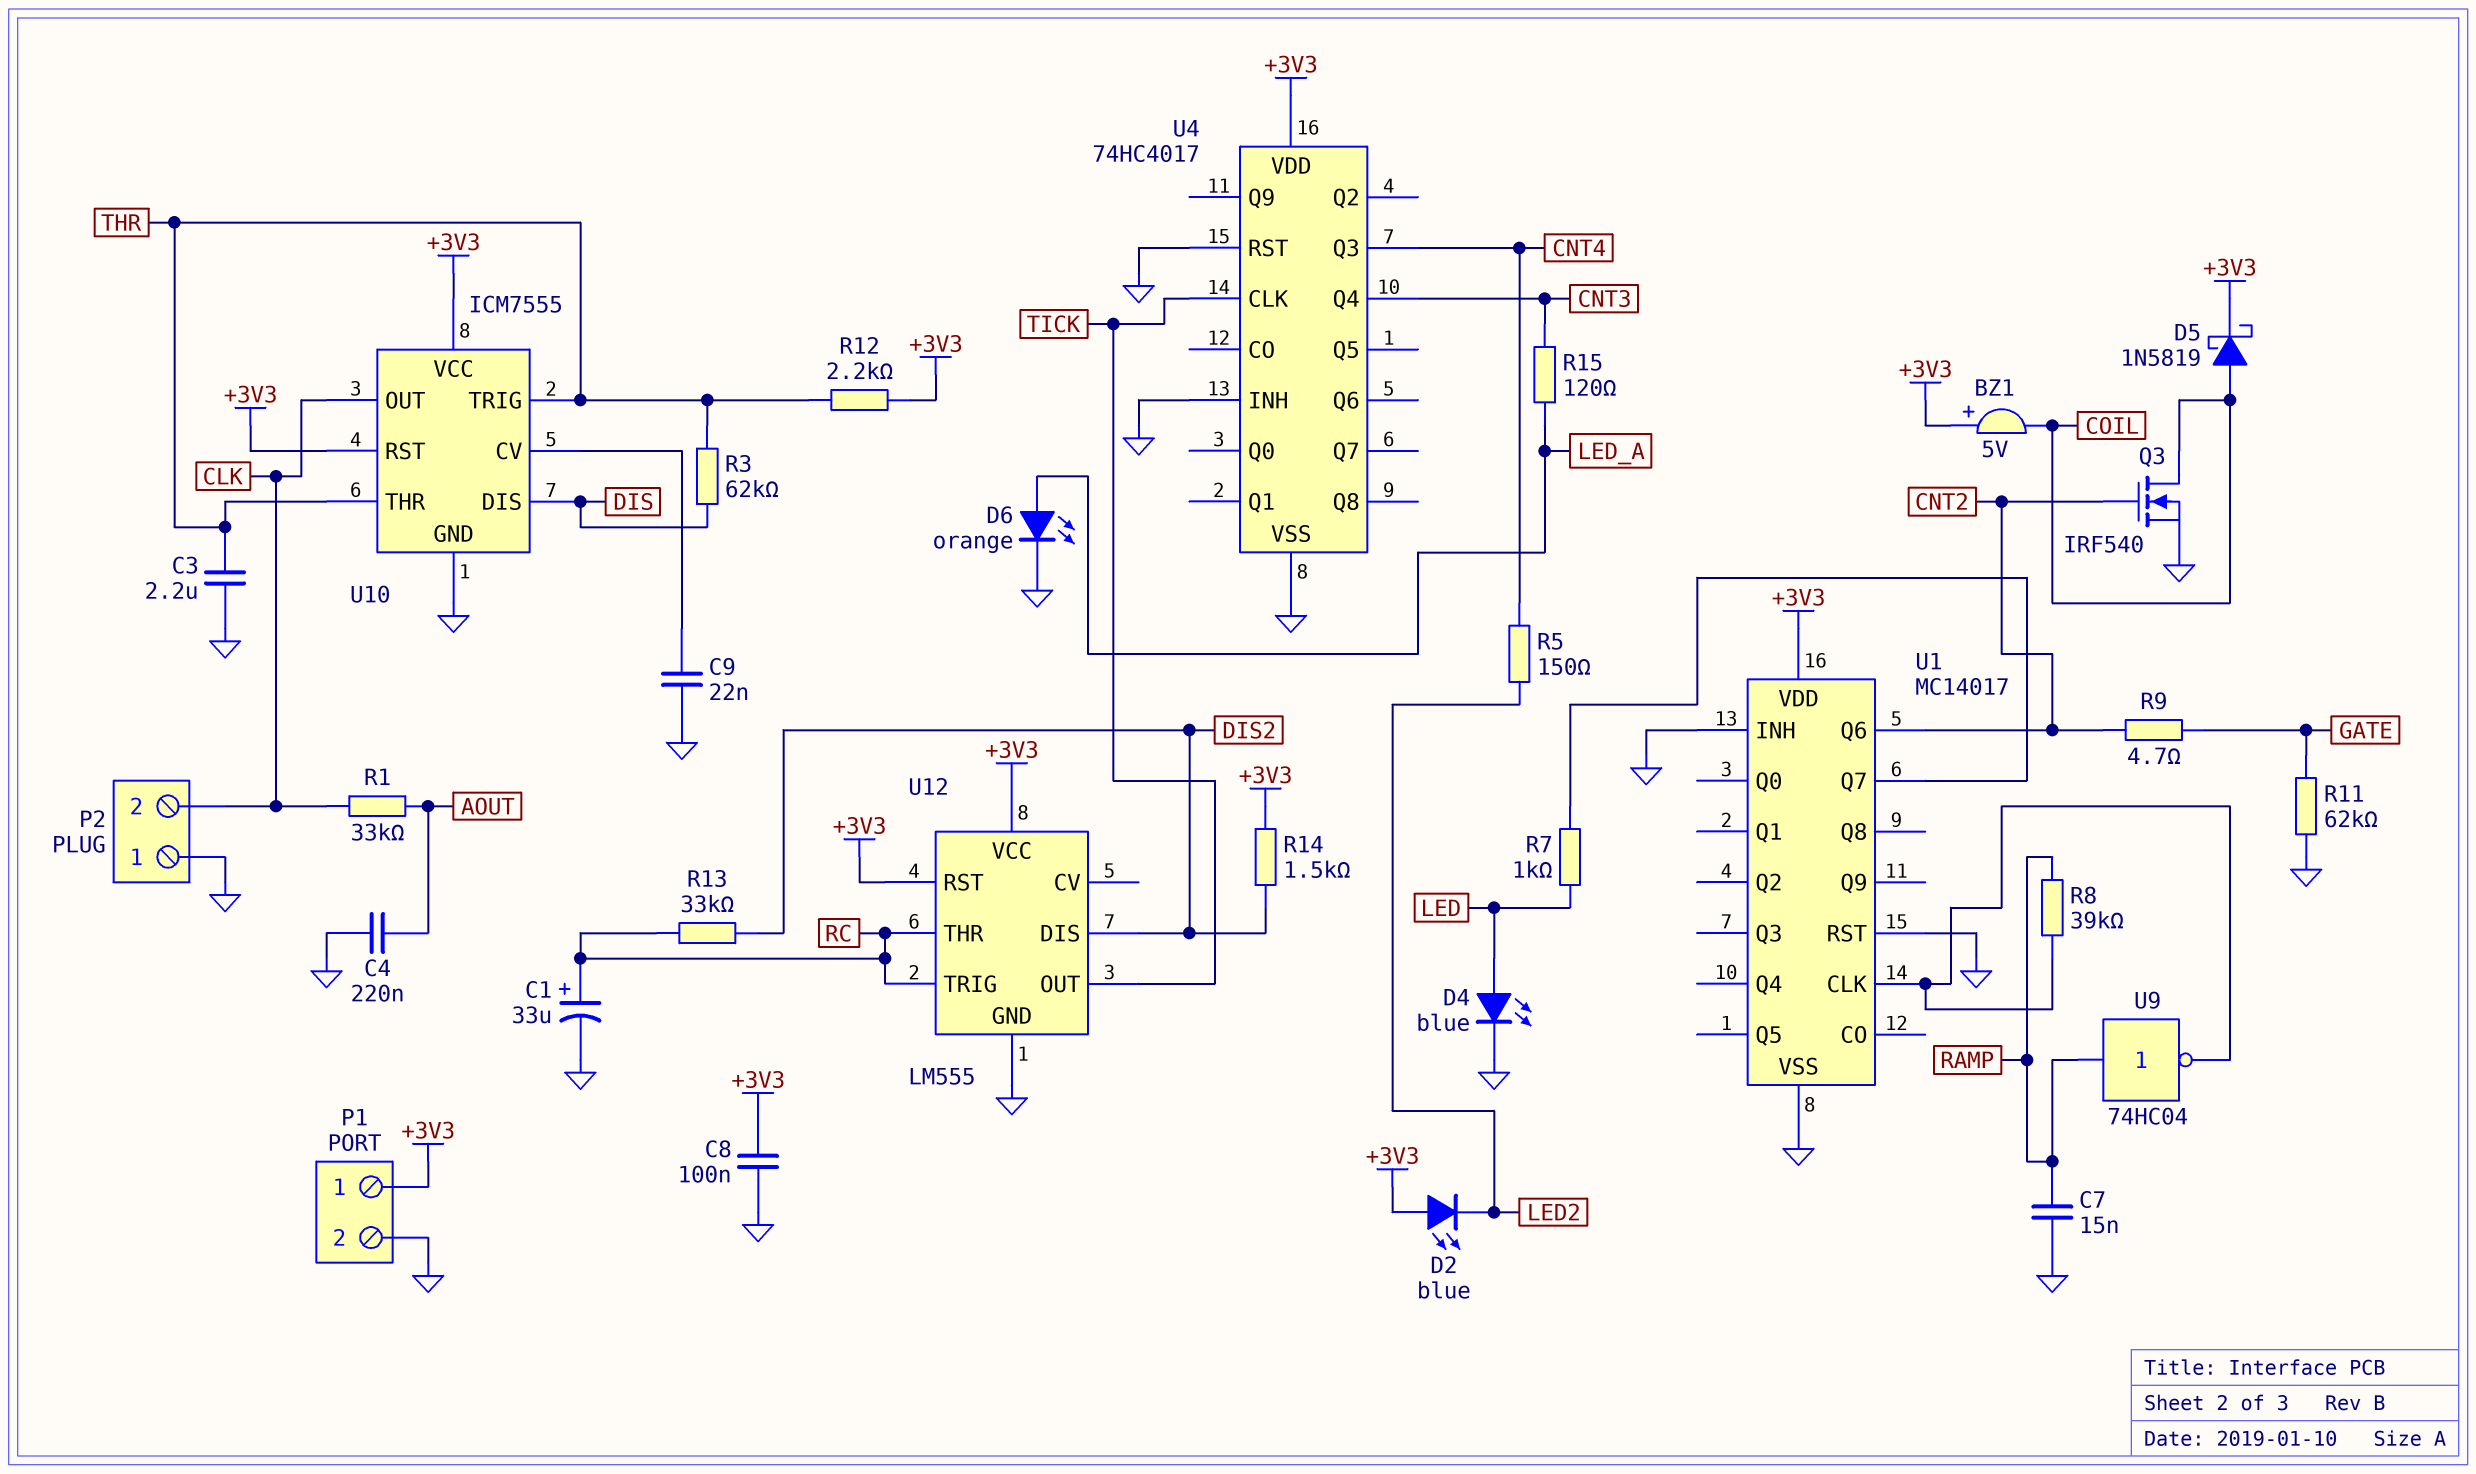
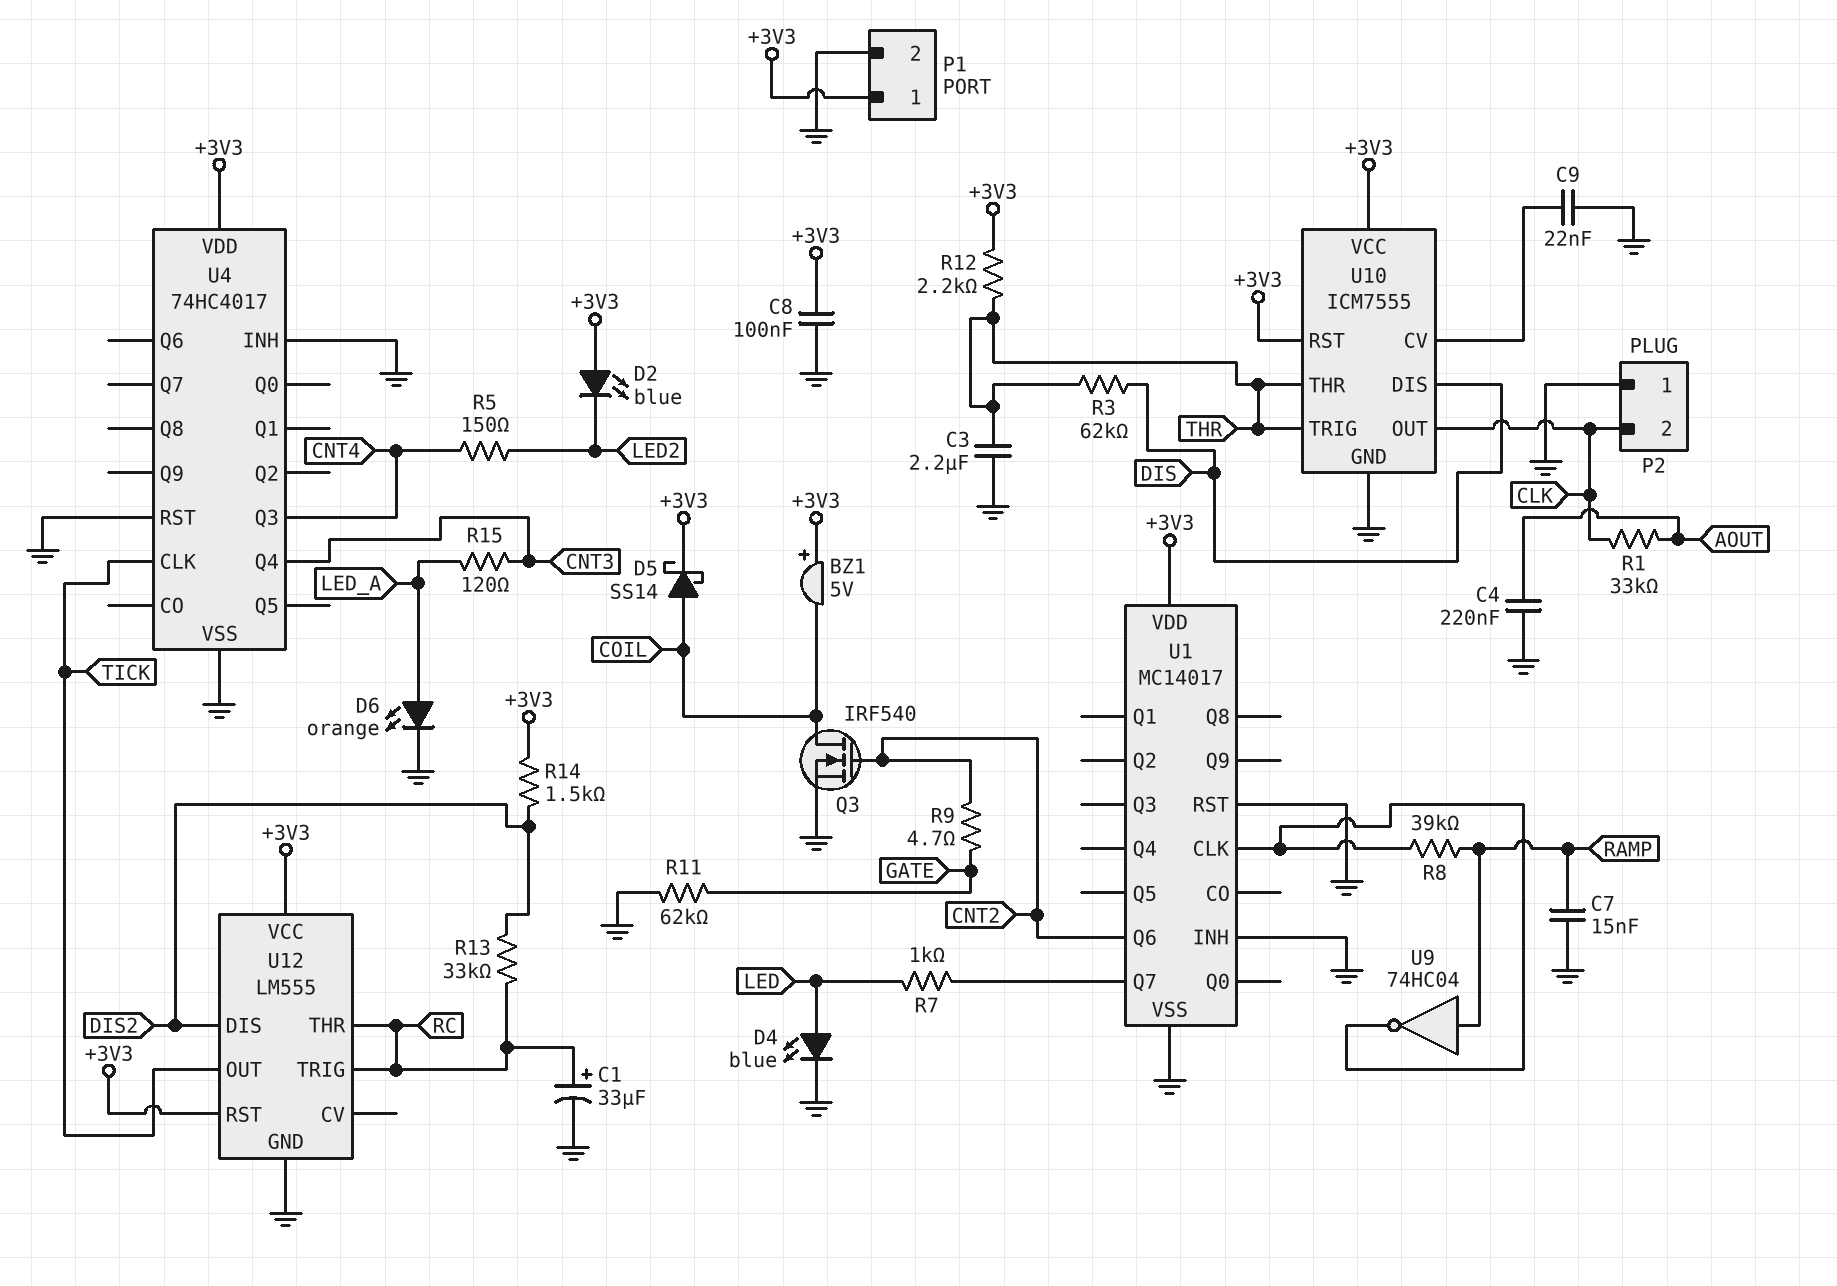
D5: schottky 1N5819 (A COIL, K +3V3) -> schottky SS14 (A COIL, K +3V3)

